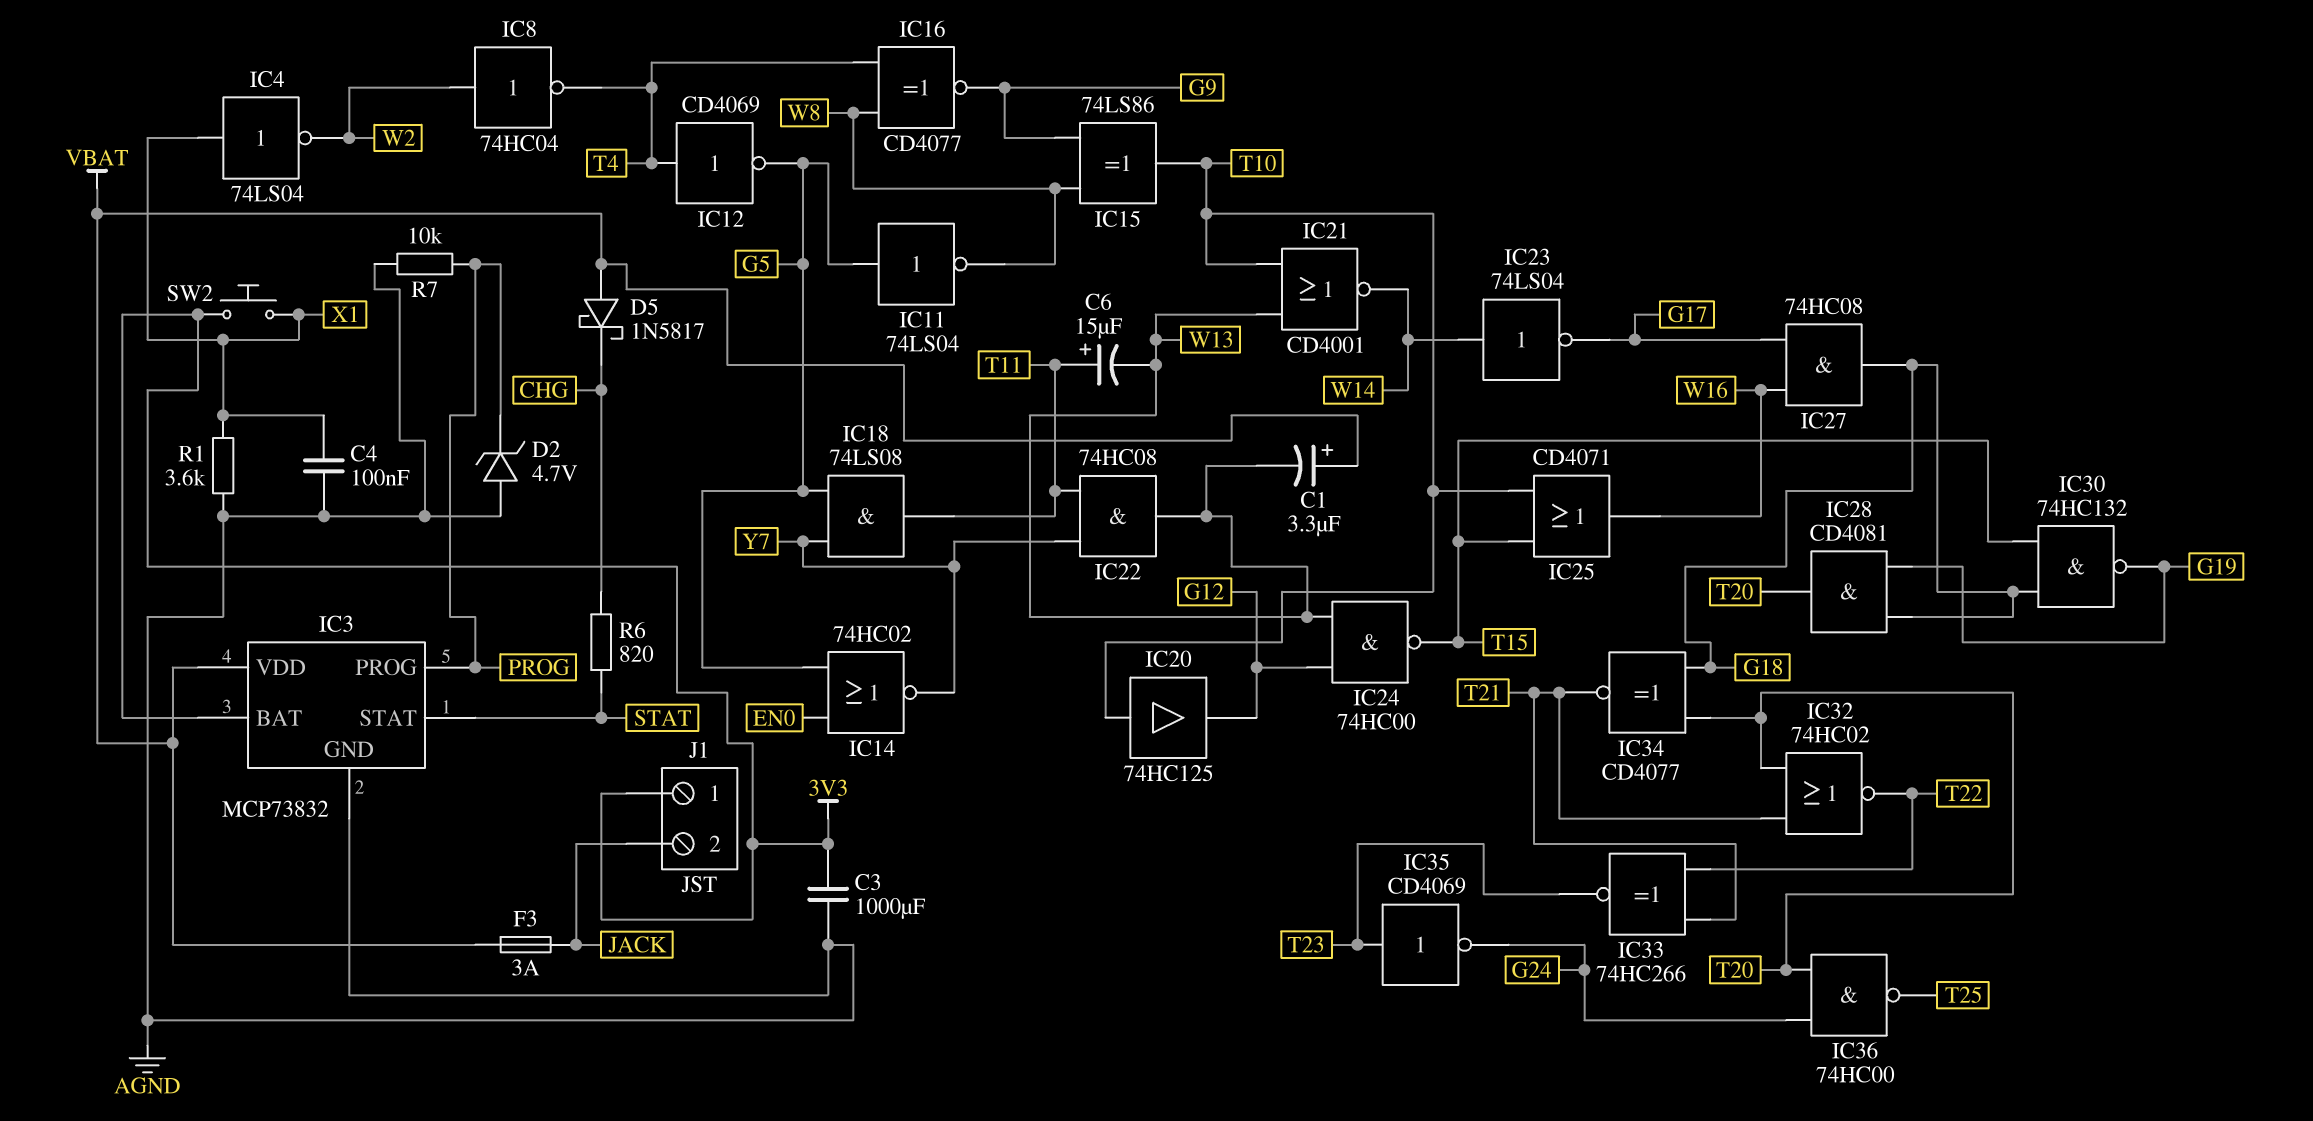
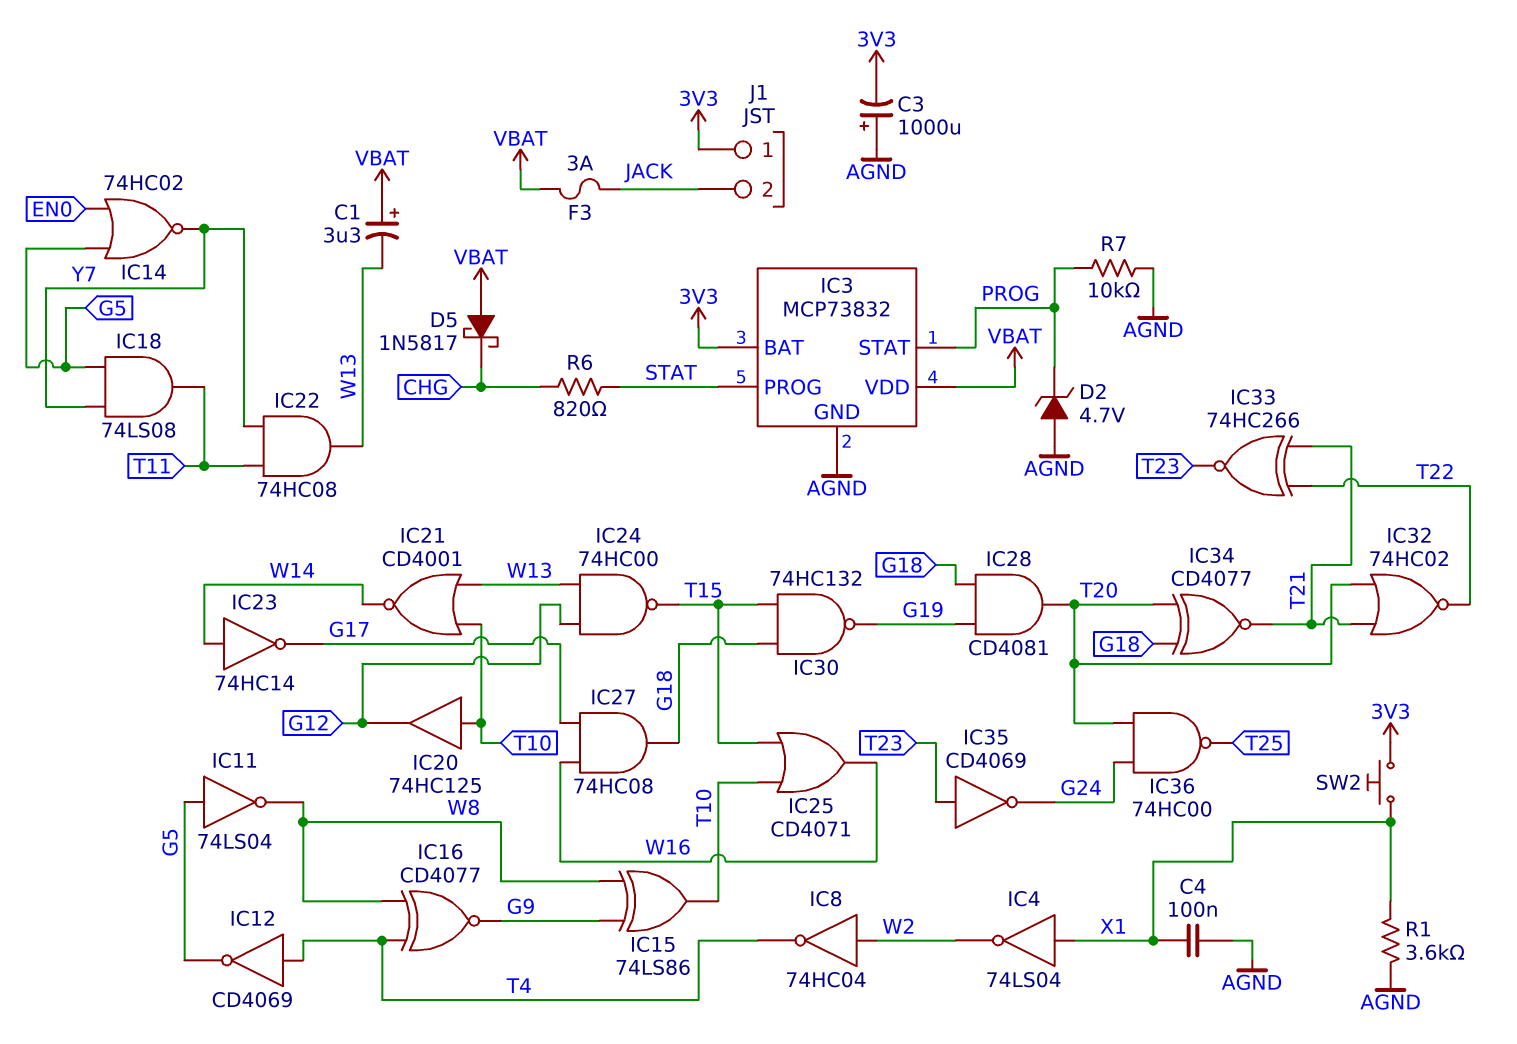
C3: 1000uF (3V3, AGND) -> 1000uF (plus AGND, minus 3V3)
C6: 15uF (plus T11, minus W13) -> none
IC3 pin PROG: PROG -> STAT
IC3 pin STAT: STAT -> PROG
IC23: NOT 74LS04 (in W14, out G17) -> NOT 74HC14 (in W14, out G17)

